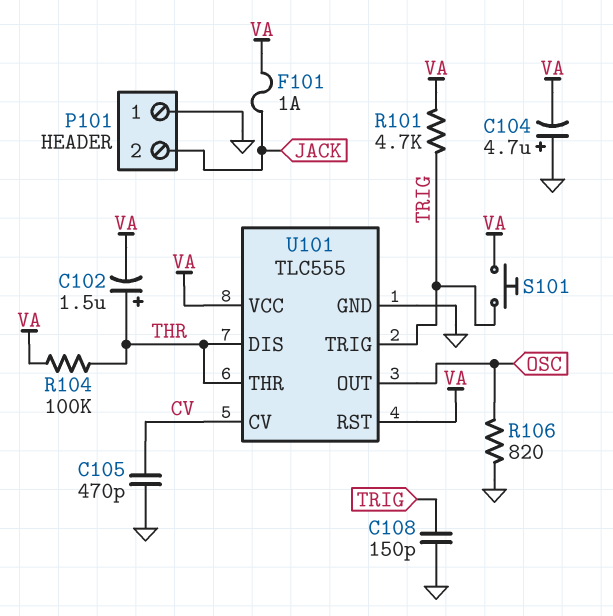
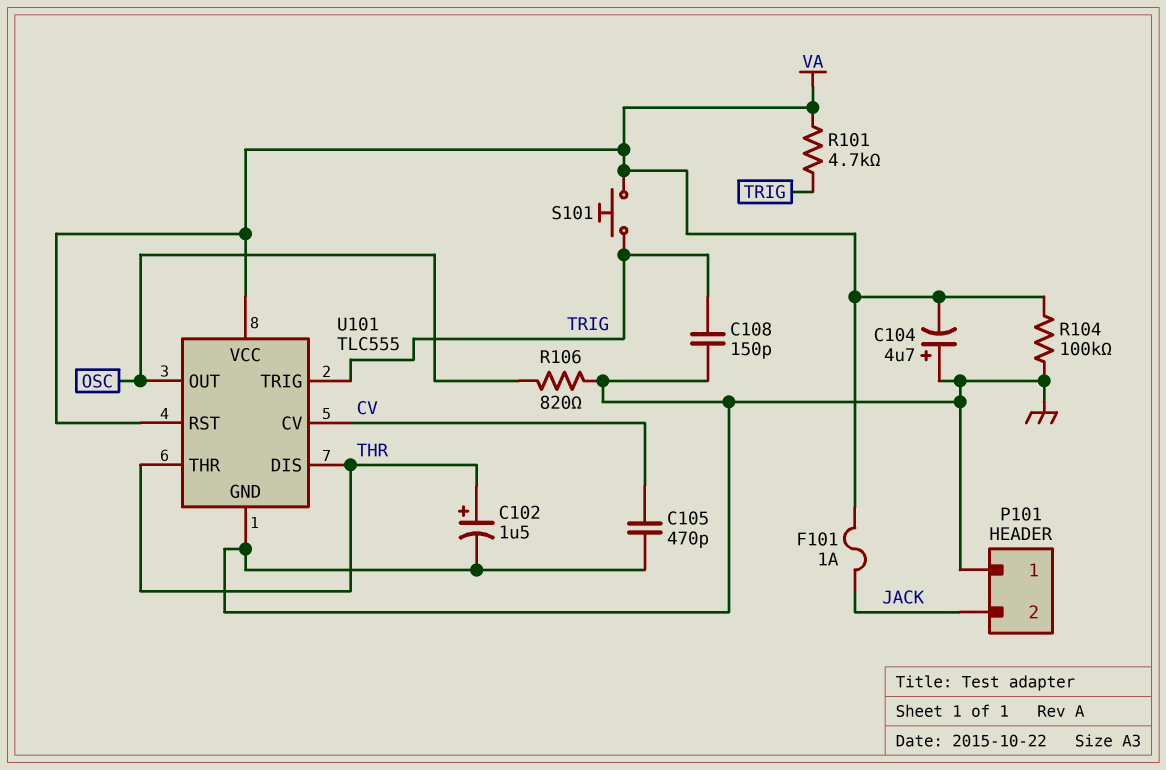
C102: 1.5uF (plus THR, minus VA) -> 1.5uF (plus THR, minus GND)
R104: 100k (THR, VA) -> 100k (GND, VA)

